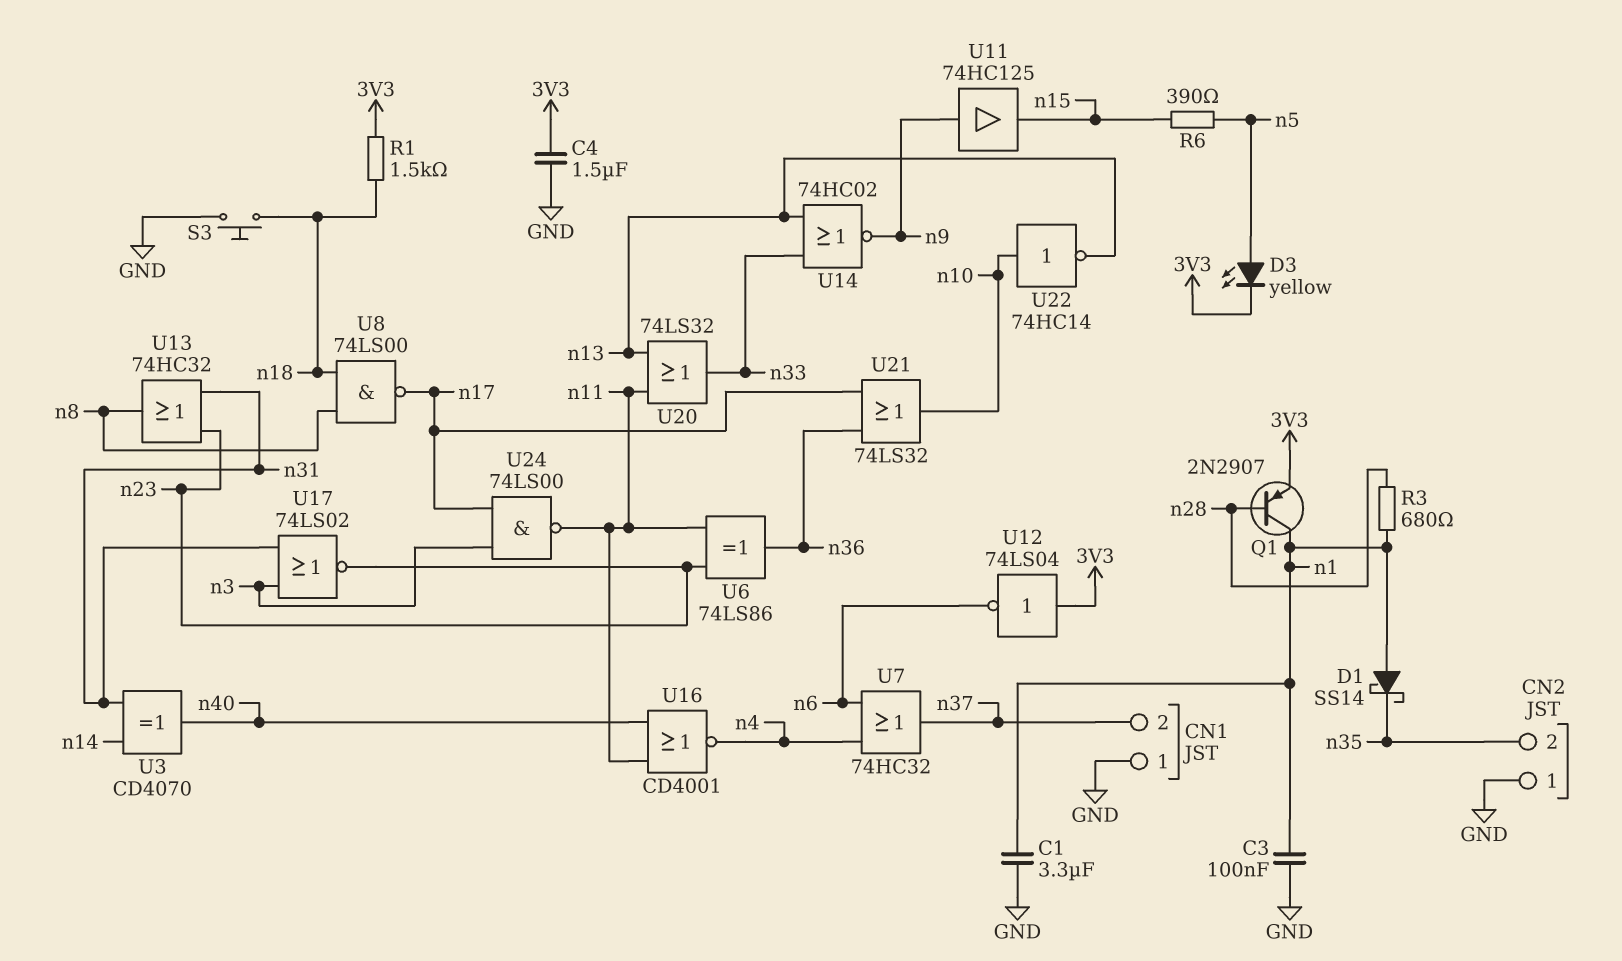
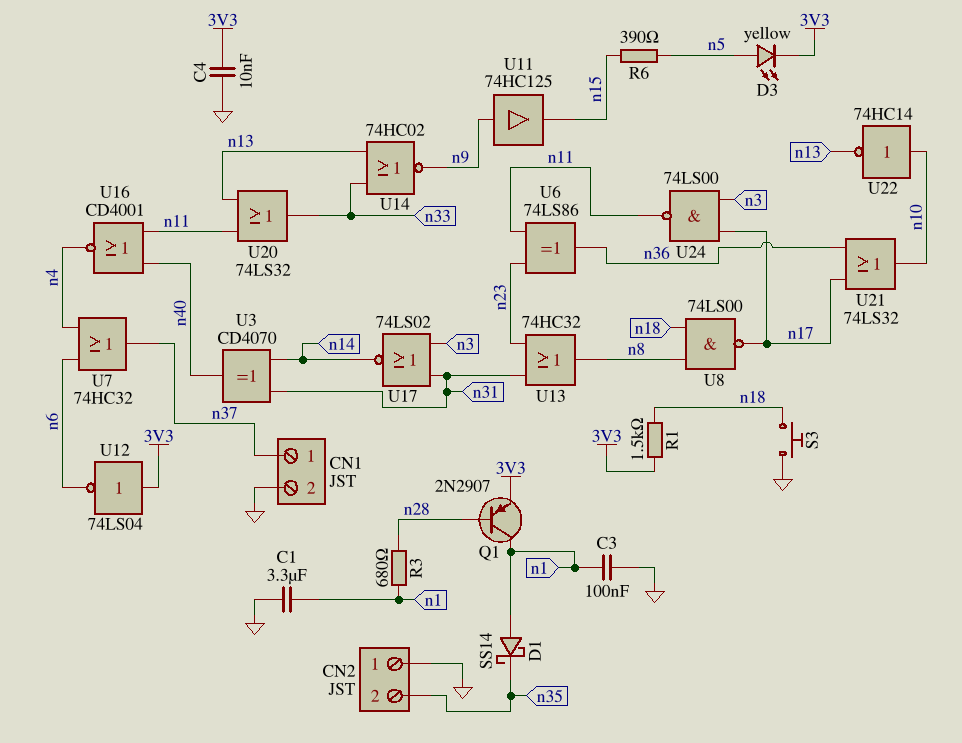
C4: 1.5uF (3V3, GND) -> 10nF (3V3, GND)
CN1 pin 1: GND -> n37
CN1 pin 2: n37 -> GND
U17: NOR 74LS02 (in n3, in n31, out n23) -> NOR 74LS02 (in n3, in n31, out n14)

